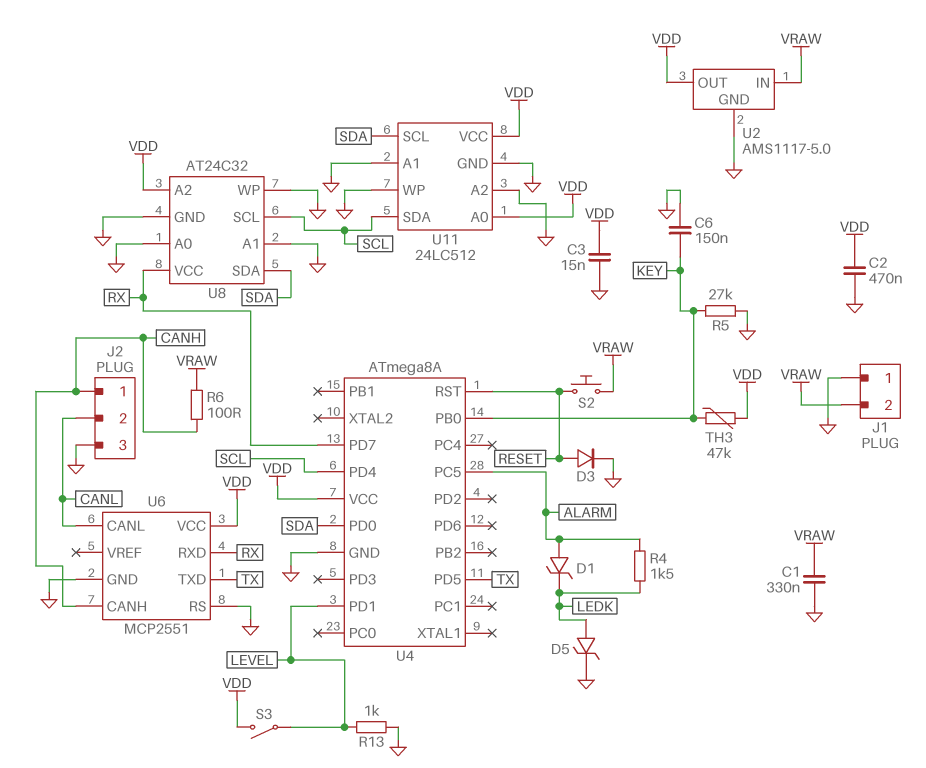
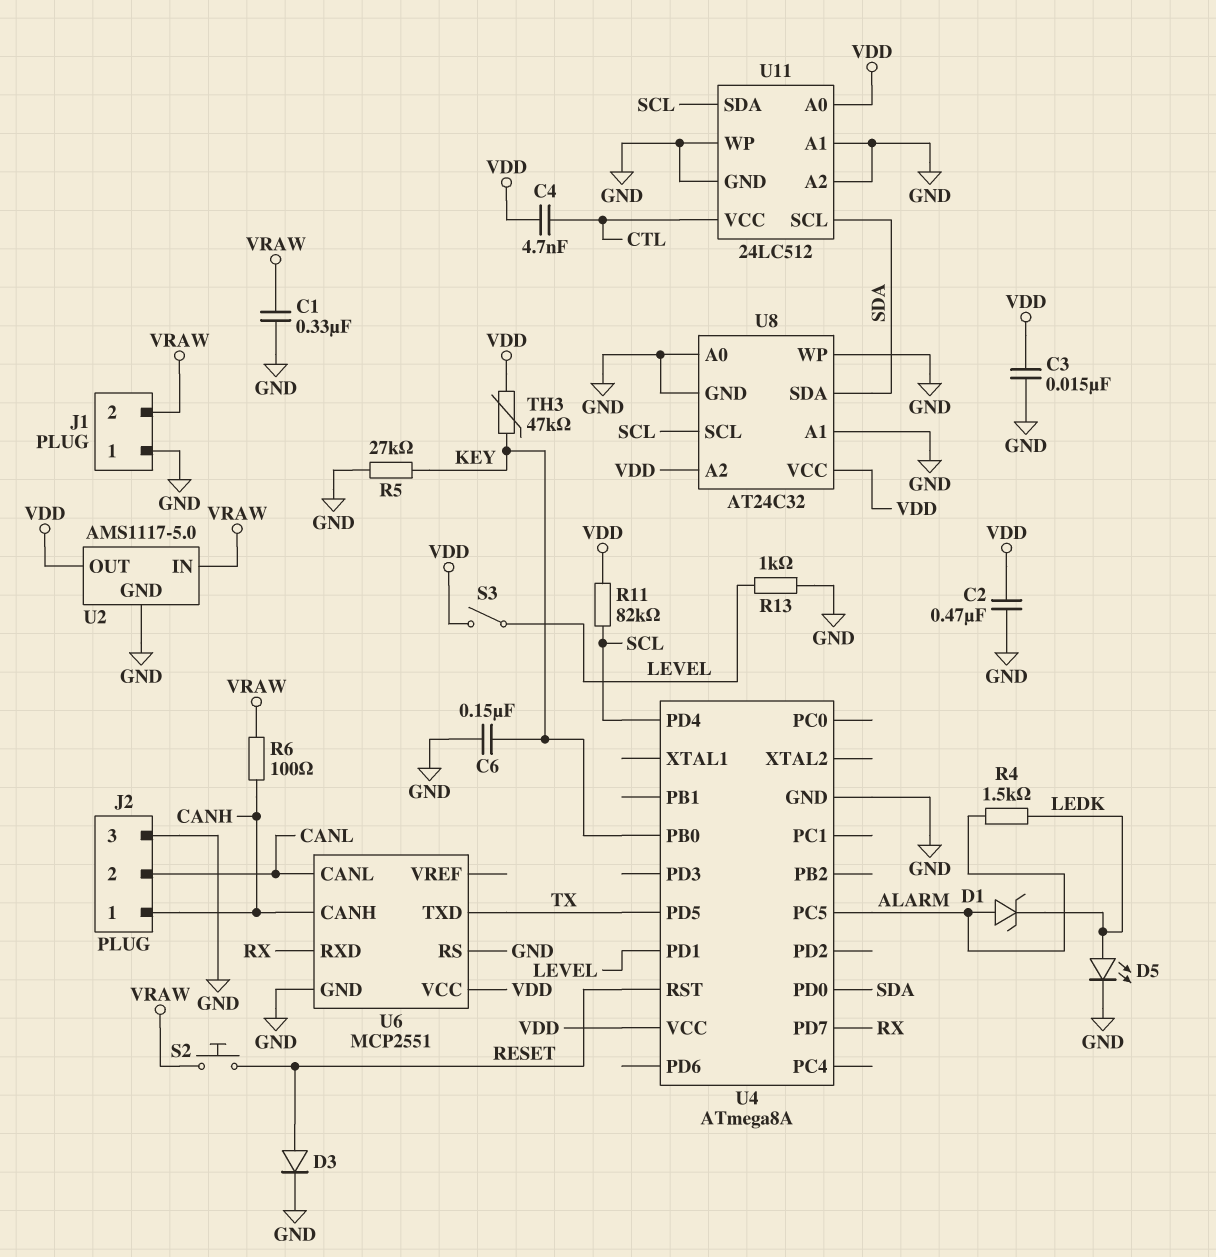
C4: none -> 4.7nF (CTL, VDD)
D5: zener (A LEDK, K GND) -> LED (A LEDK, K GND)
R11: none -> 82k (SCL, VDD)
U8 pin VCC: RX -> VDD
U11 pin VCC: VDD -> CTL

